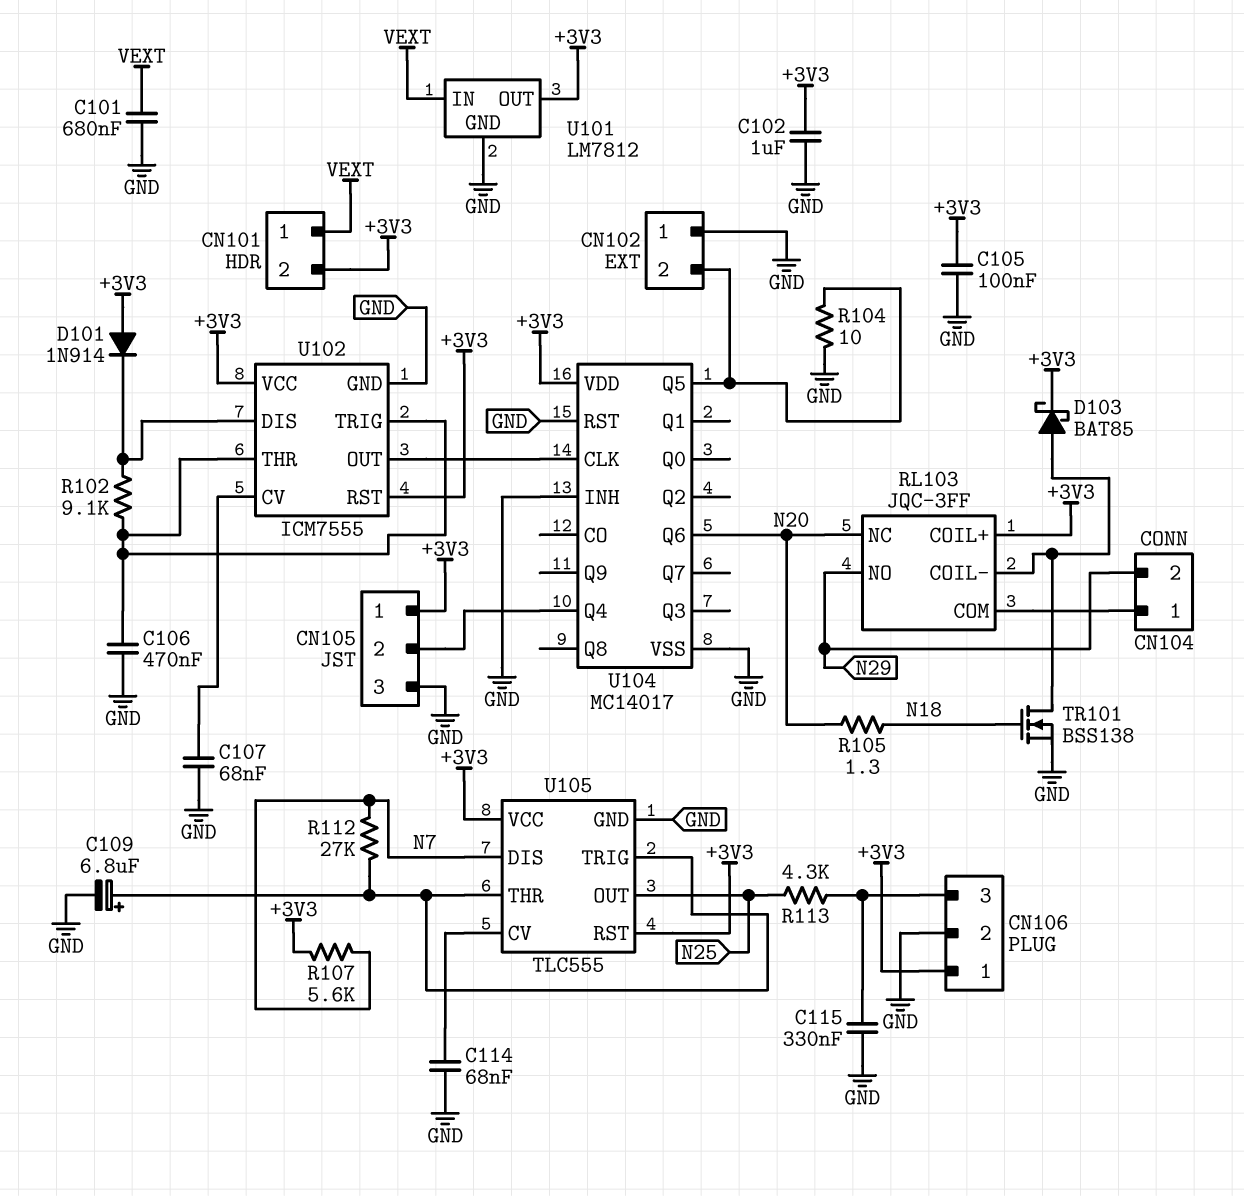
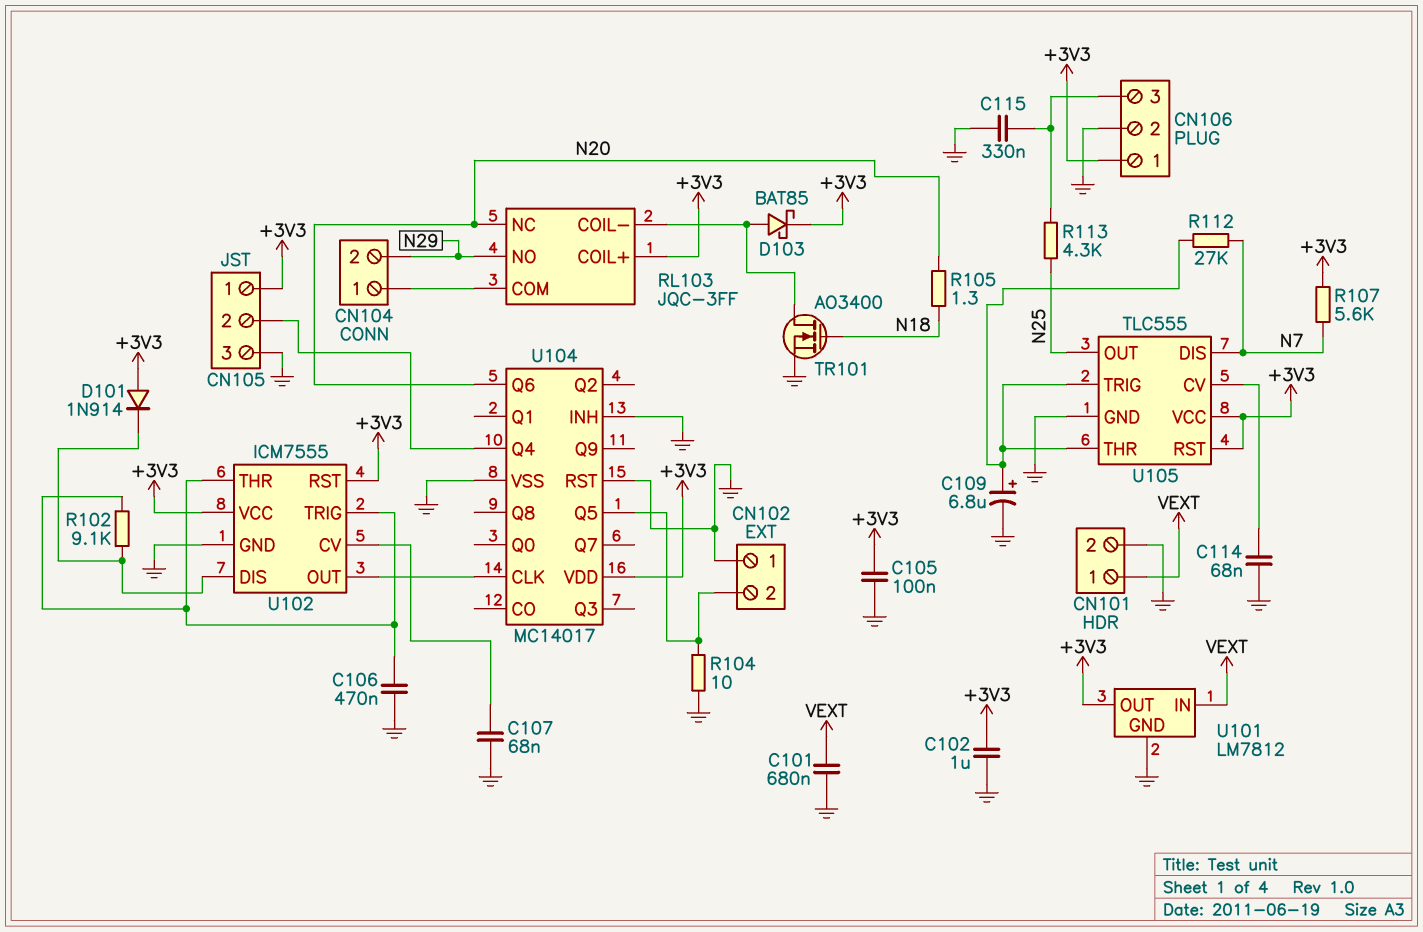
CN101 pin 2: +3V3 -> GND
TR101: NMOS BSS138 (G N18, D RL103/COIL-, S GND) -> NMOS AO3400 (G N18, D RL103/COIL-, S GND)

